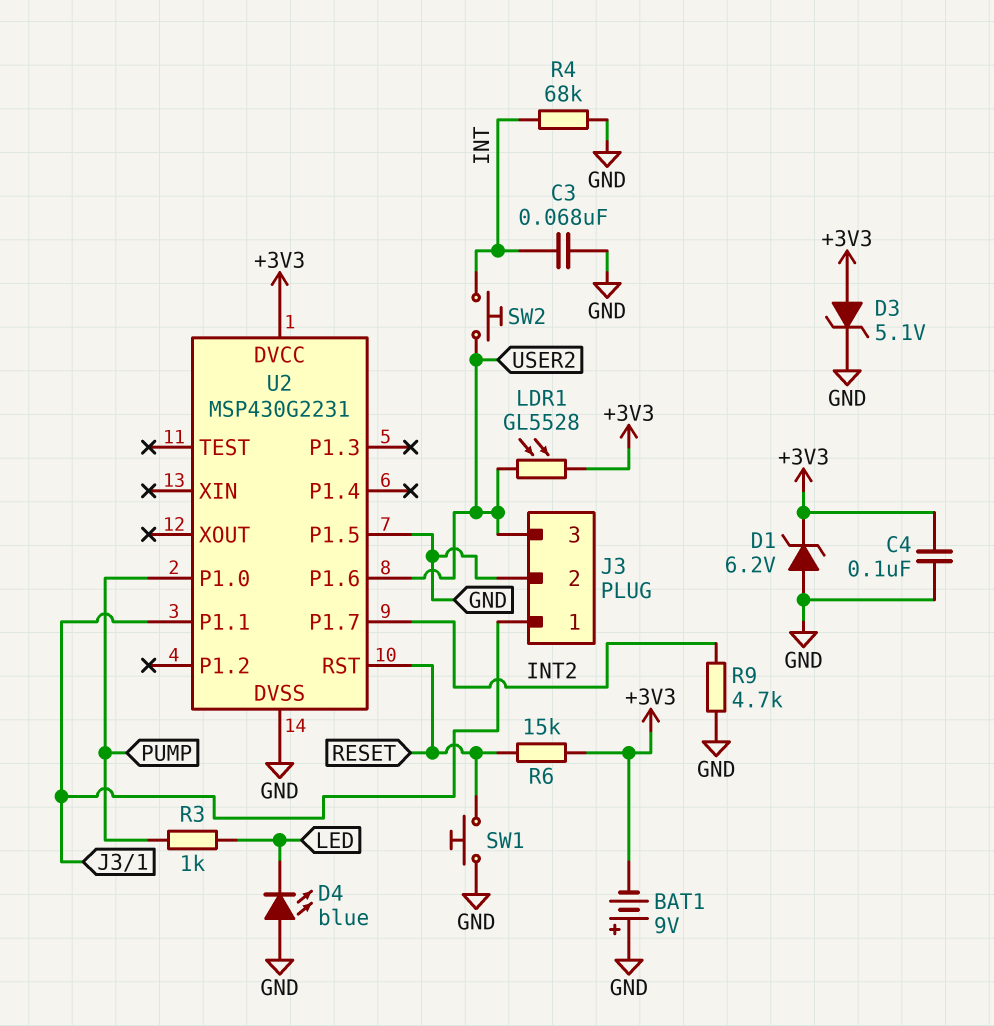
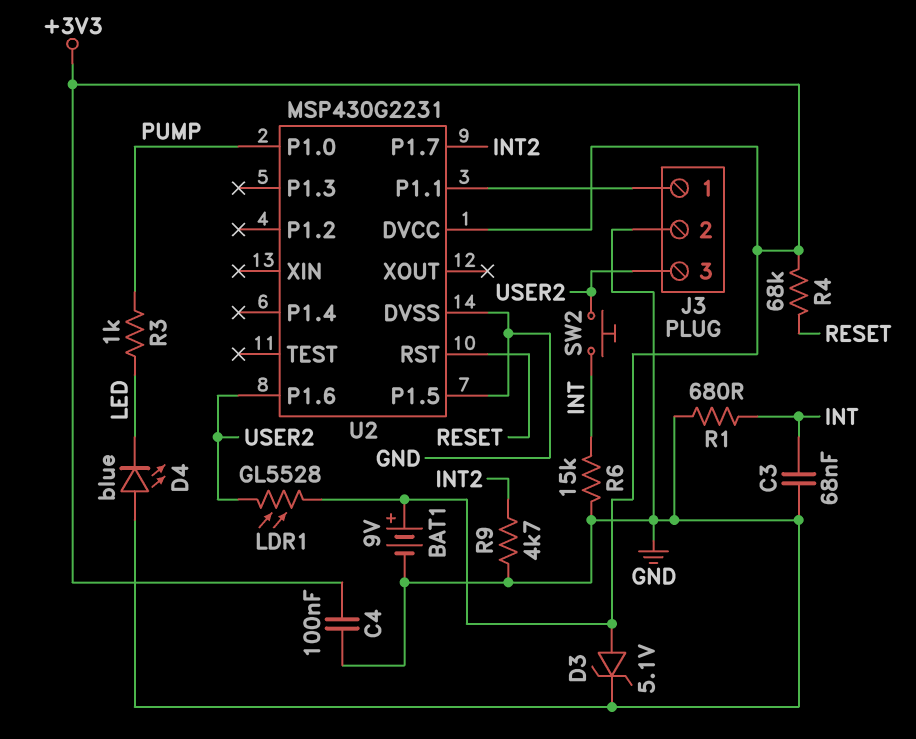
BAT1: 9V (plus GND, minus +3V3) -> 9V (plus +3V3, minus GND)
D1: zener 6.2V (A GND, K +3V3) -> none
R1: none -> 680 (GND, INT)
R4: 68k (GND, INT) -> 68k (+3V3, RESET)
R6: 15k (+3V3, RESET) -> 15k (GND, INT)
SW1: button (GND, RESET) -> none

